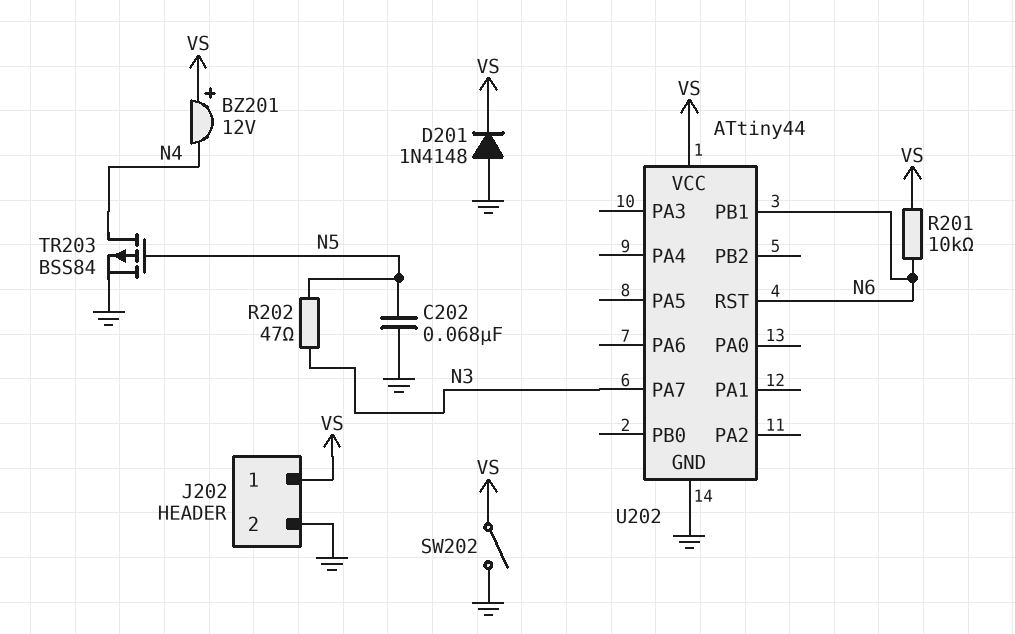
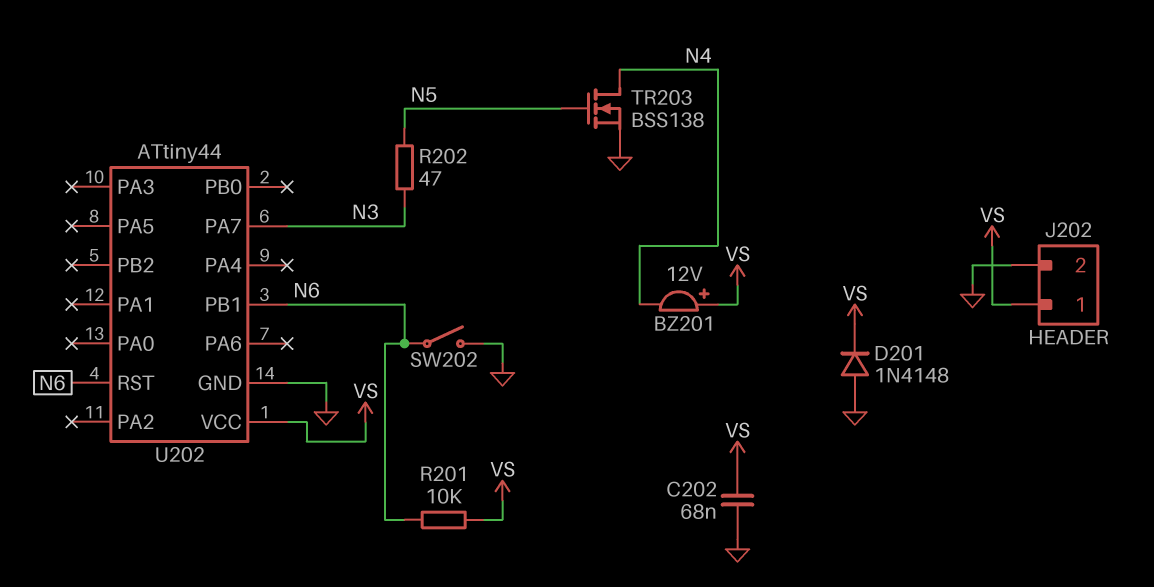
C202: 68nF (GND, N5) -> 68nF (GND, VS)
SW202: switch (GND, VS) -> switch (GND, N6)
TR203: PMOS BSS84 (G N5, D N4, S GND) -> NMOS BSS138 (G N5, D N4, S GND)

